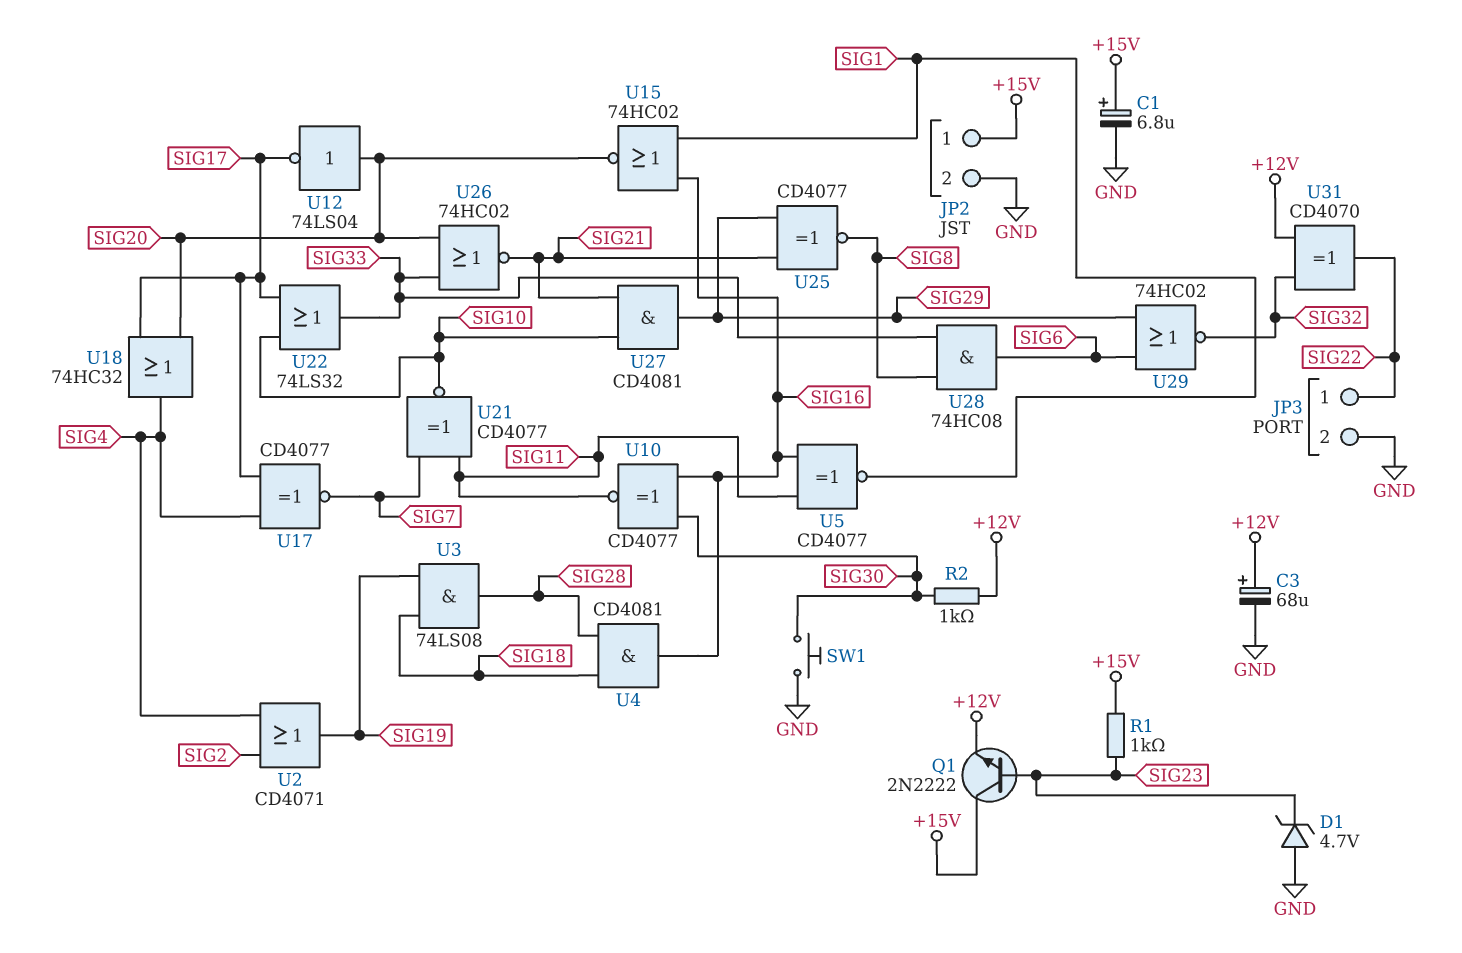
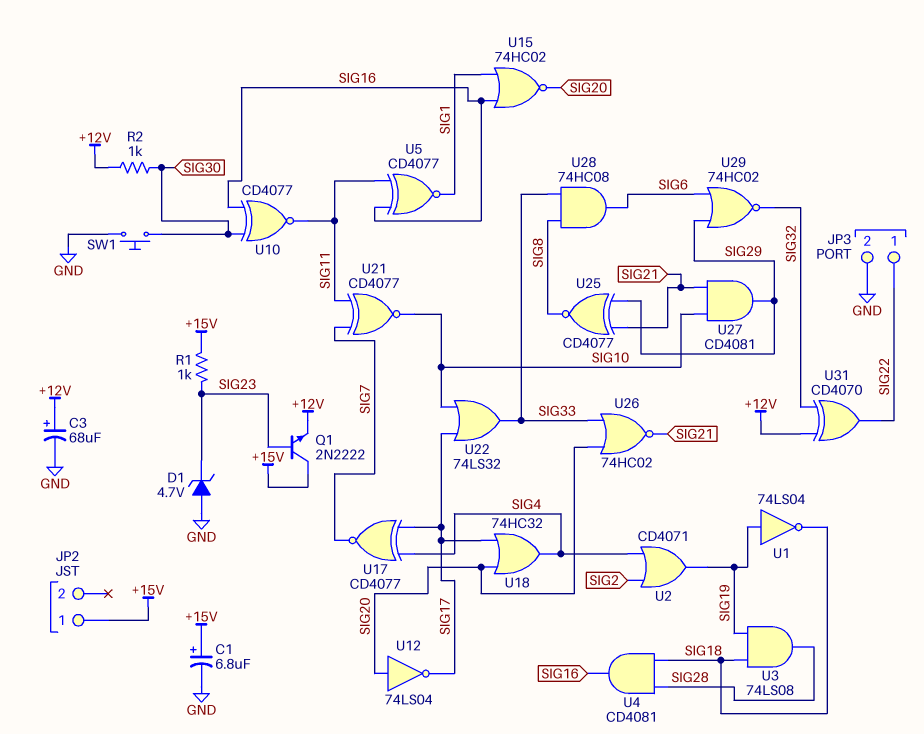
JP2 pin 2: GND -> none
U1: none -> NOT 74LS04 (in SIG19, out SIG18)

